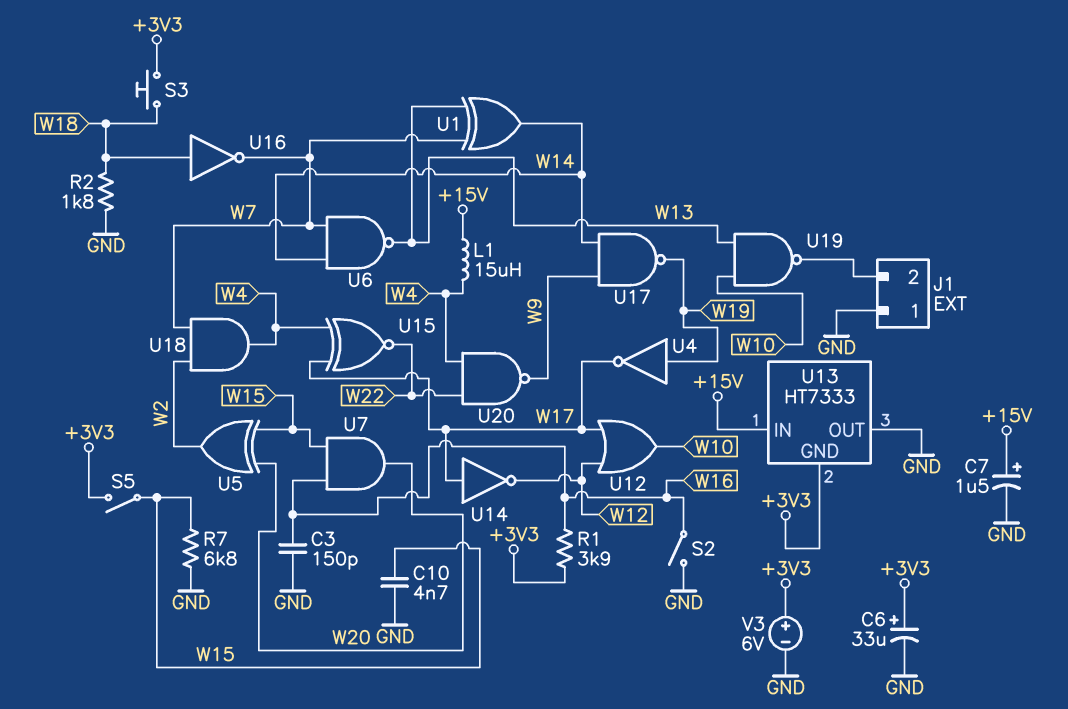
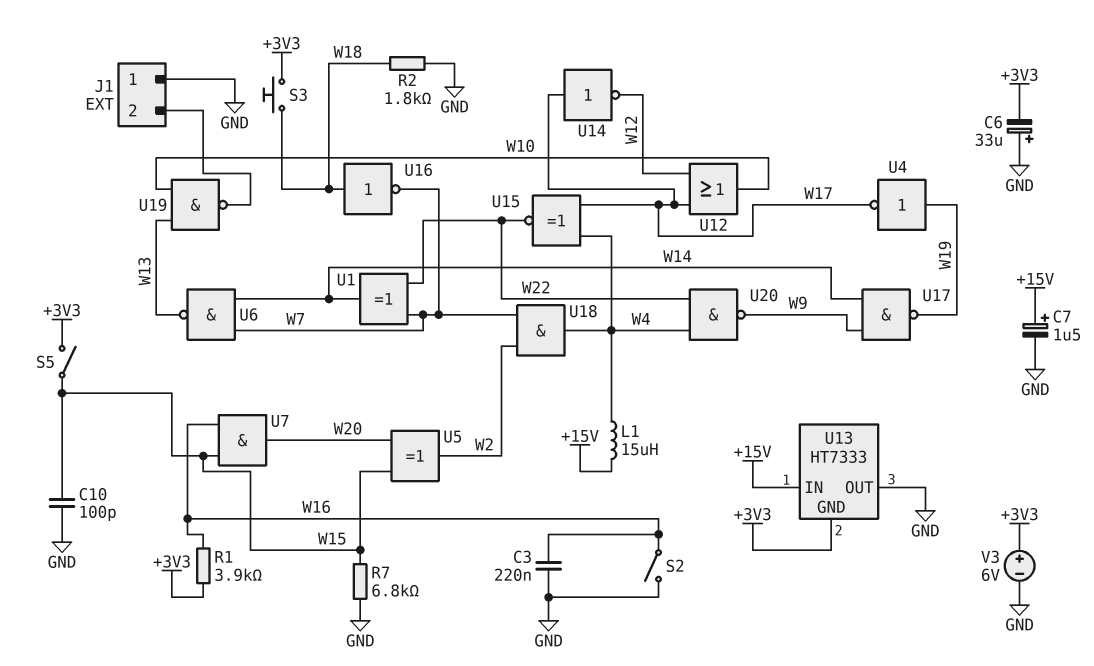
C3: 150pF (GND, W16) -> 220nF (GND, W16)
C6: 33uF (plus +3V3, minus GND) -> 33uF (plus GND, minus +3V3)
C10: 4.7nF (GND, W15) -> 100pF (GND, W15)
U1: XOR (in W7, in W13, out W14) -> XOR (in W7, in W22, out W14)

